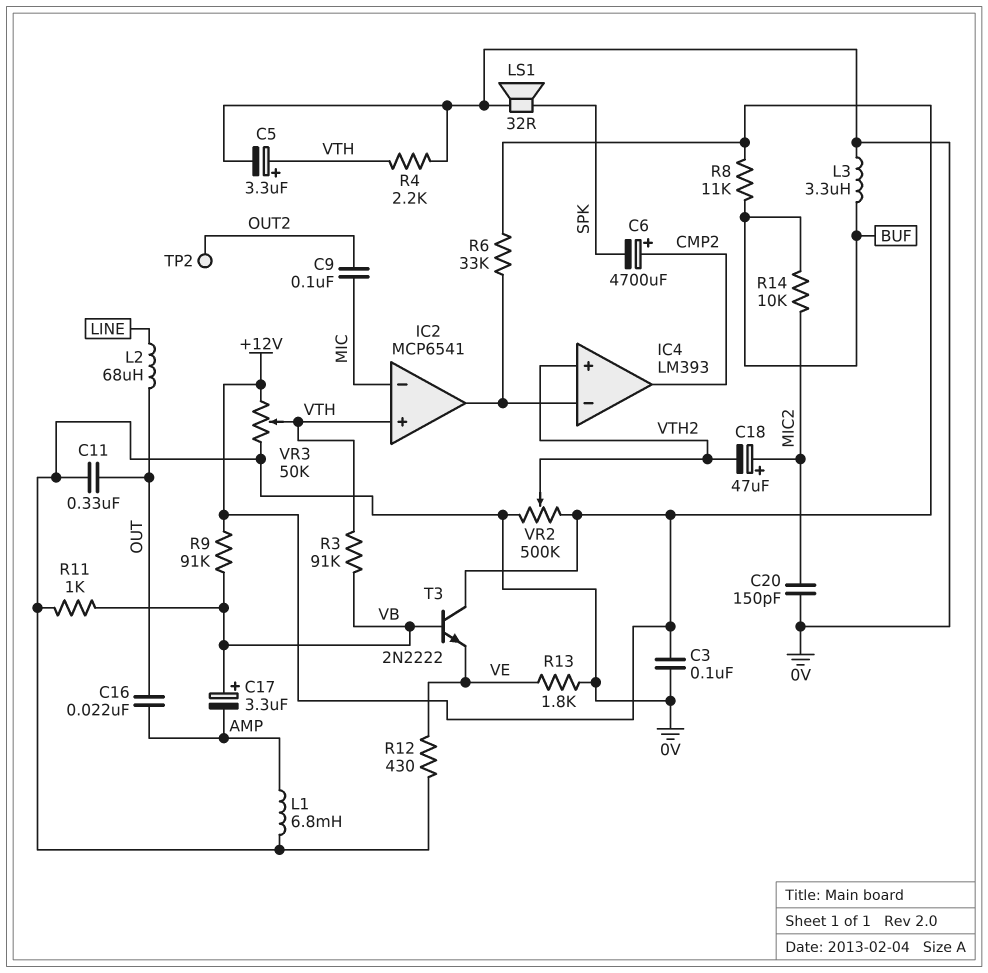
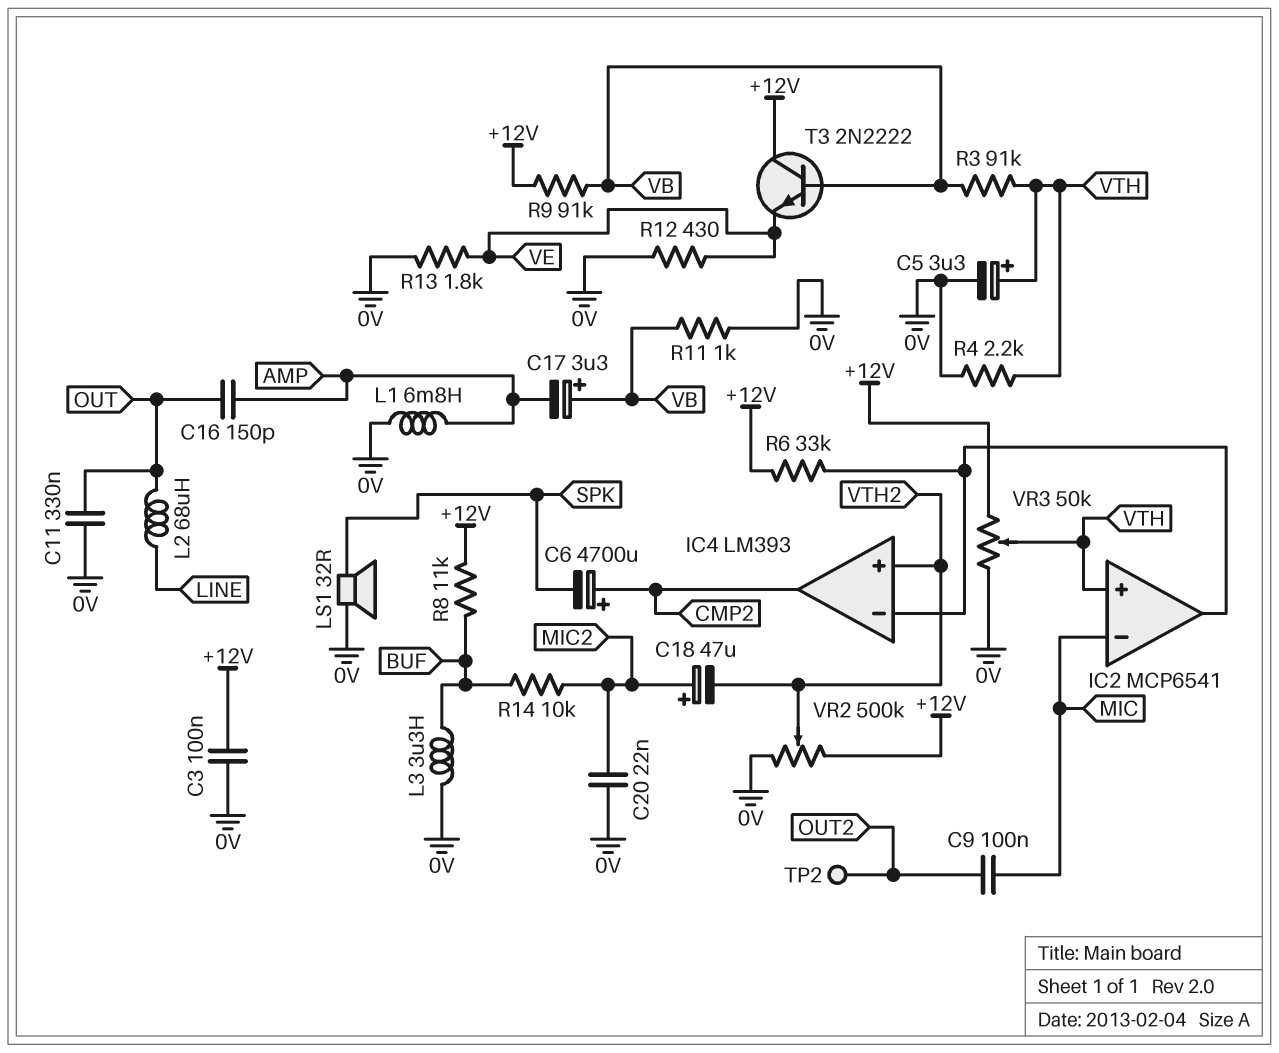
C16: 22nF (AMP, OUT) -> 150pF (AMP, OUT)
C20: 150pF (0V, MIC2) -> 22nF (0V, MIC2)

